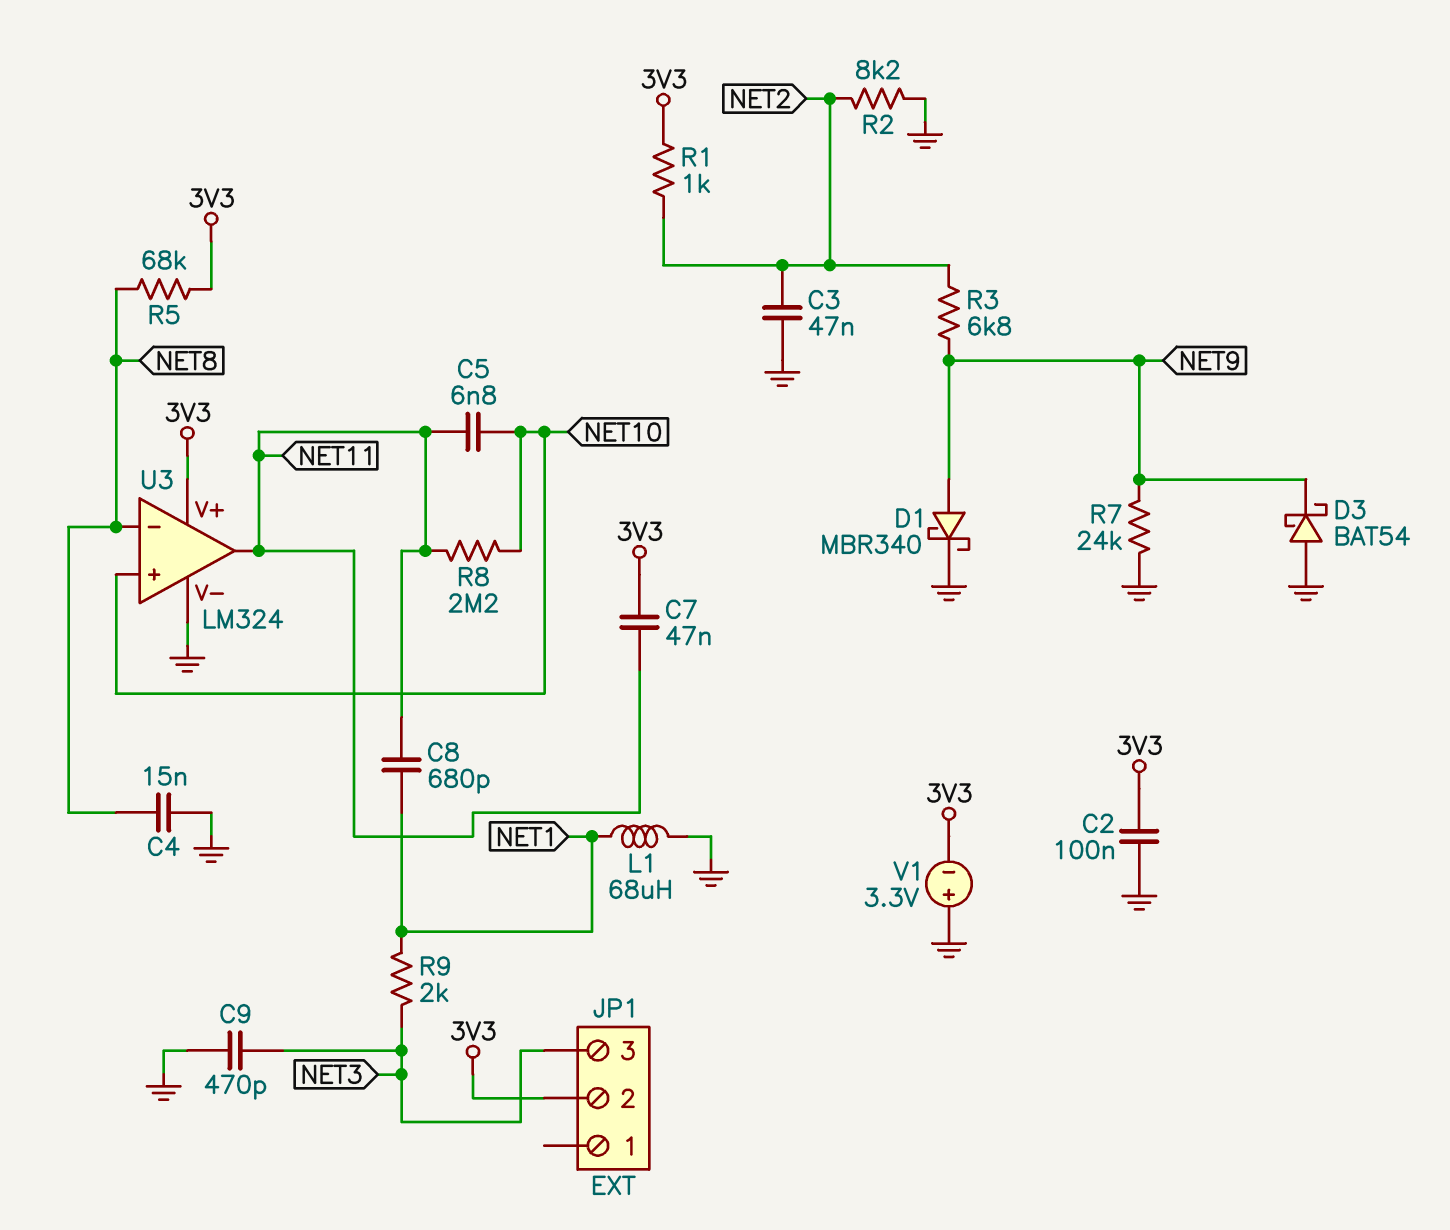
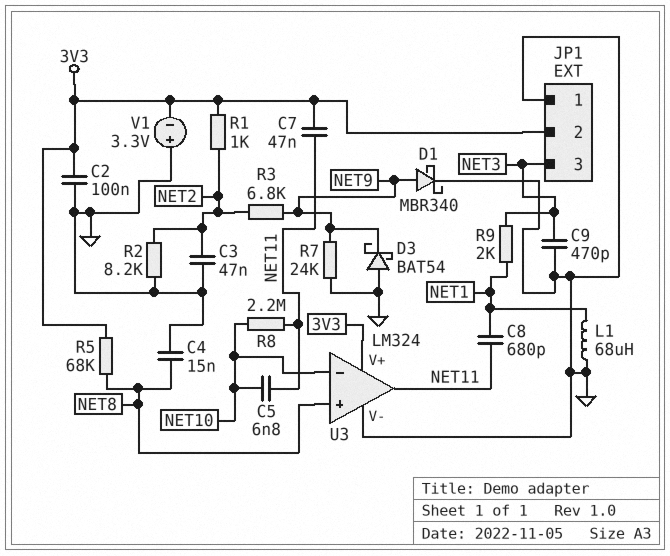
JP1 pin 1: none -> GND
U3 pin in+: NET10 -> NET8
U3 pin in-: NET8 -> NET10

